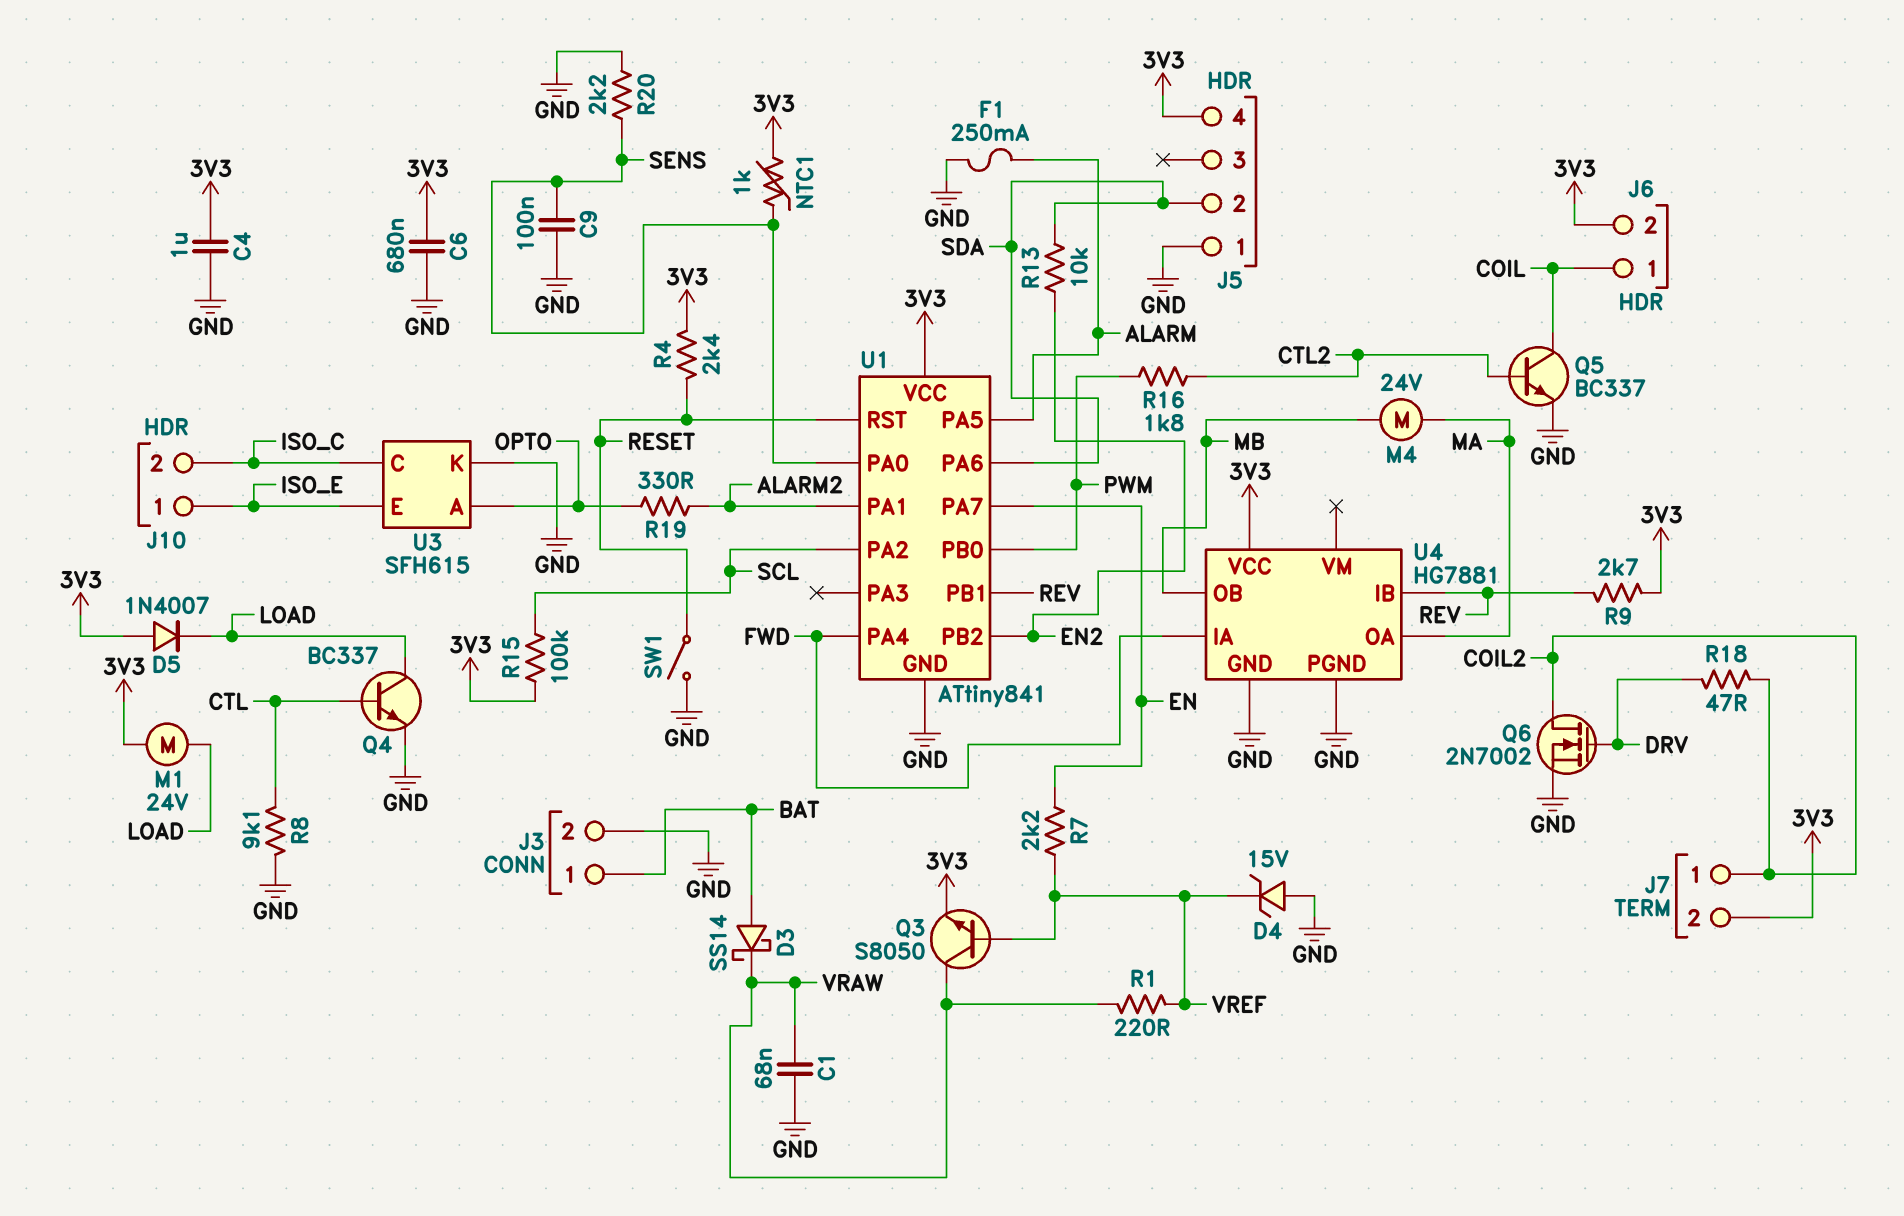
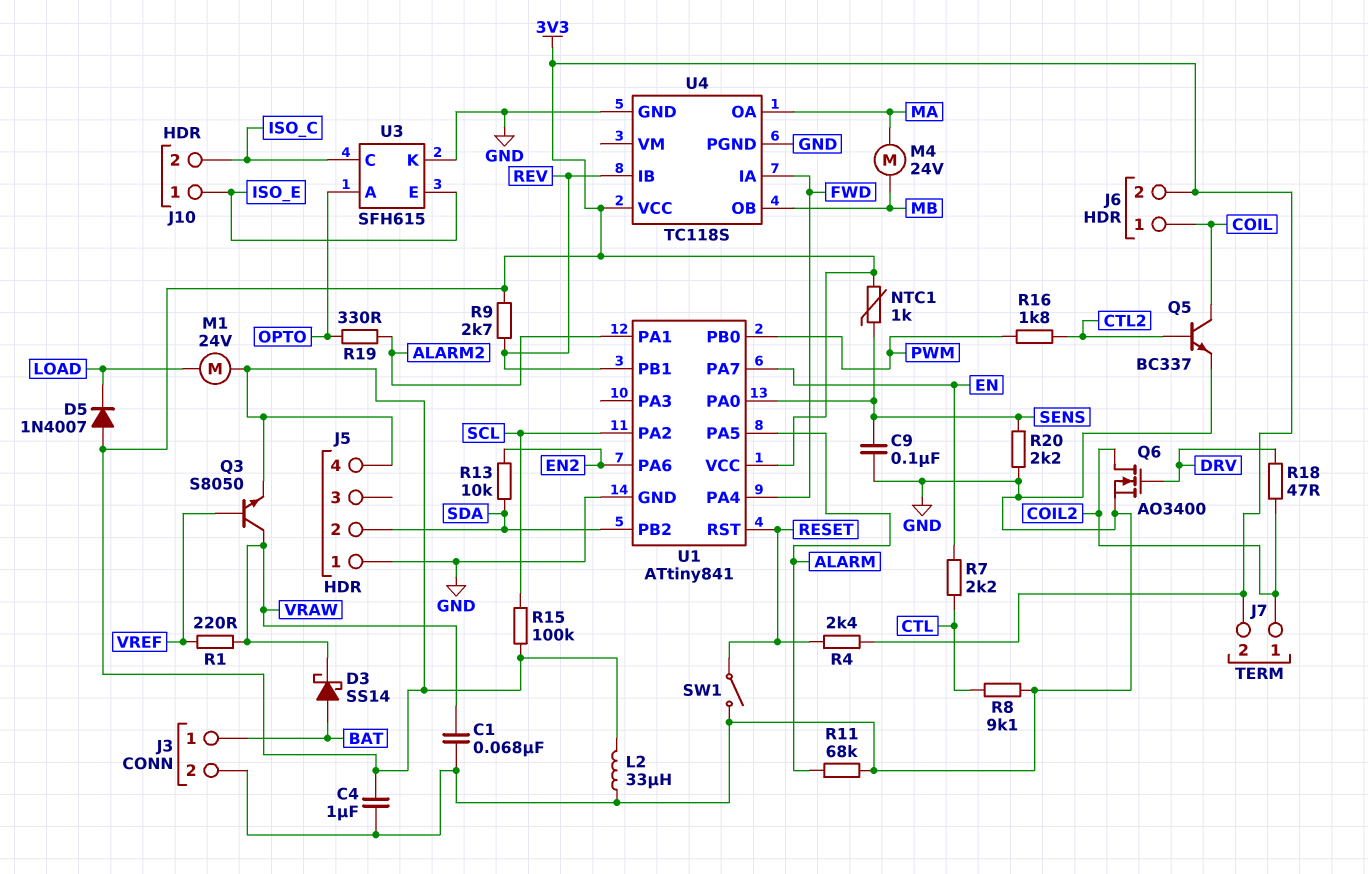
C6: 680nF (3V3, GND) -> none
D4: zener 15V (A GND, K VREF) -> none
F1: 250mA (ALARM, GND) -> none
L2: none -> 33uH (3V3, GND)
Q4: NPN BC337 (B CTL, C LOAD, E GND) -> none
Q6: NMOS 2N7002 (G DRV, D COIL2, S GND) -> NMOS AO3400 (G DRV, D COIL2, S GND)
R7: 2.2k (EN, VREF) -> 2.2k (CTL, EN)
R11: none -> 68k (ALARM, GND)
U1 pin PA6: SDA -> EN2
U1 pin PB2: EN2 -> SDA
U4: HG7881 -> TC118S

